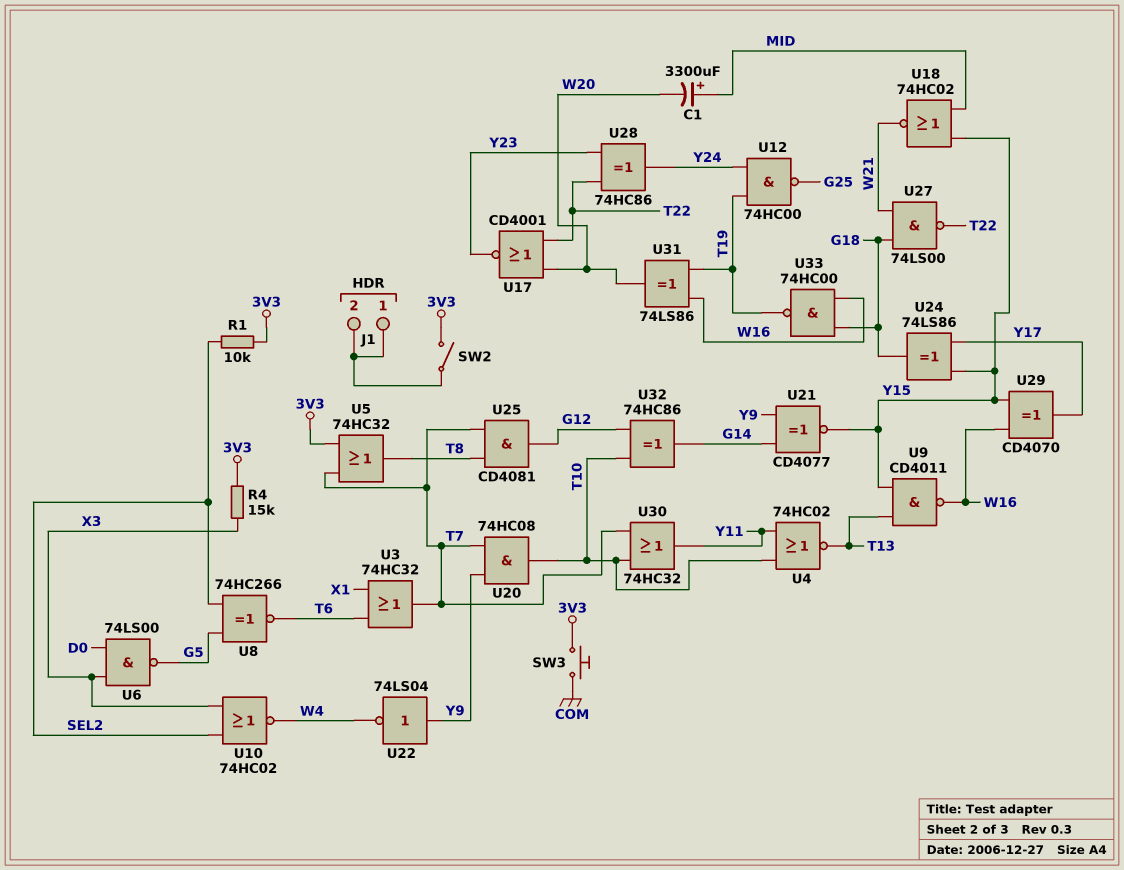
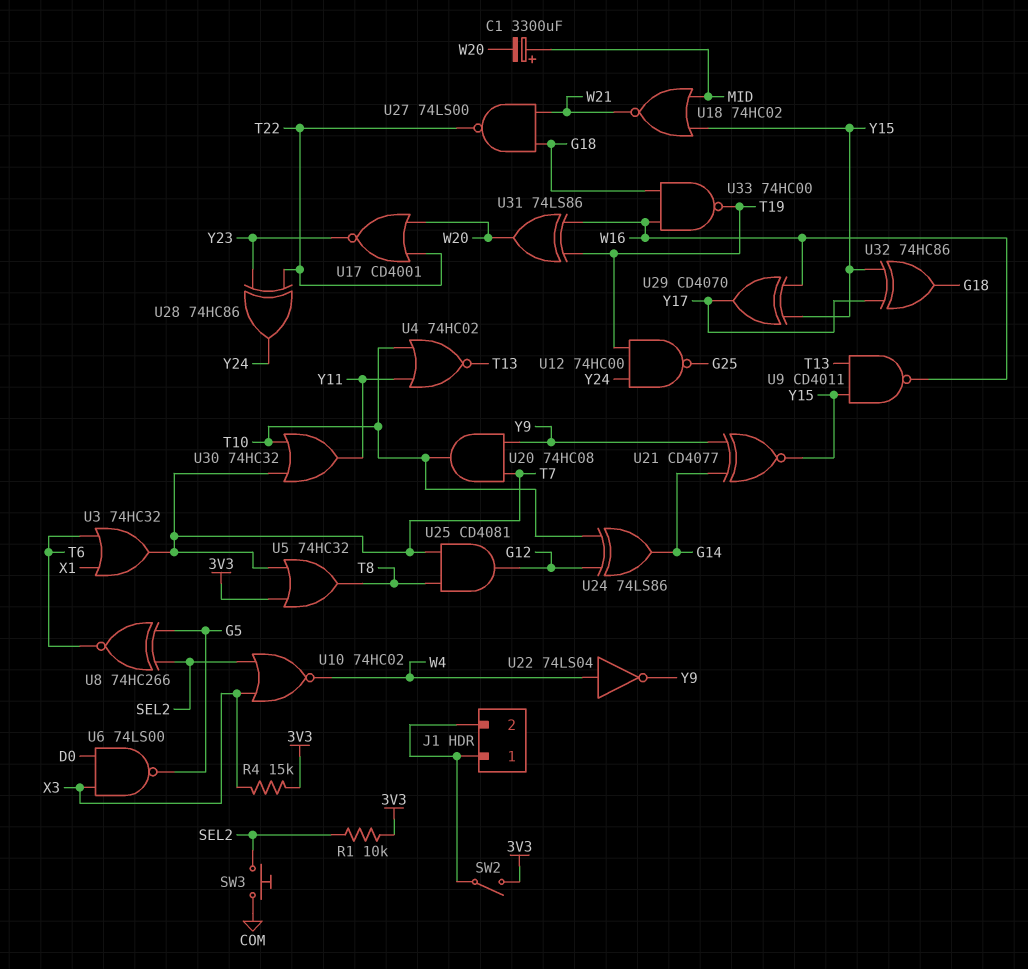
SW3: button (3V3, COM) -> button (COM, SEL2)
U22: NOT 74LS04 (in Y9, out W4) -> NOT 74LS04 (in W4, out Y9)
U24: XOR 74LS86 (in Y15, in Y17, out G18) -> XOR 74LS86 (in G12, in T10, out G14)
U32: XOR 74HC86 (in G12, in T10, out G14) -> XOR 74HC86 (in Y15, in Y17, out G18)

